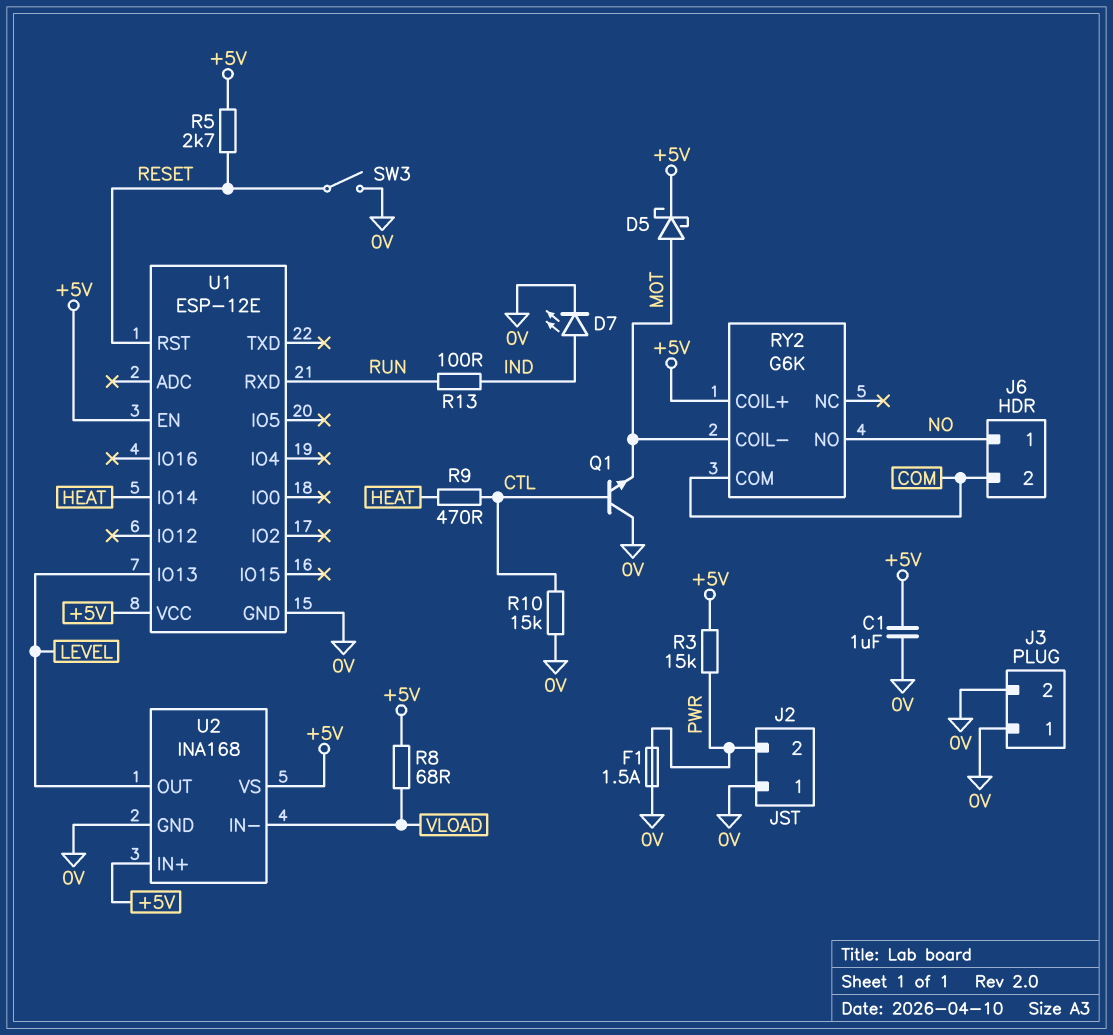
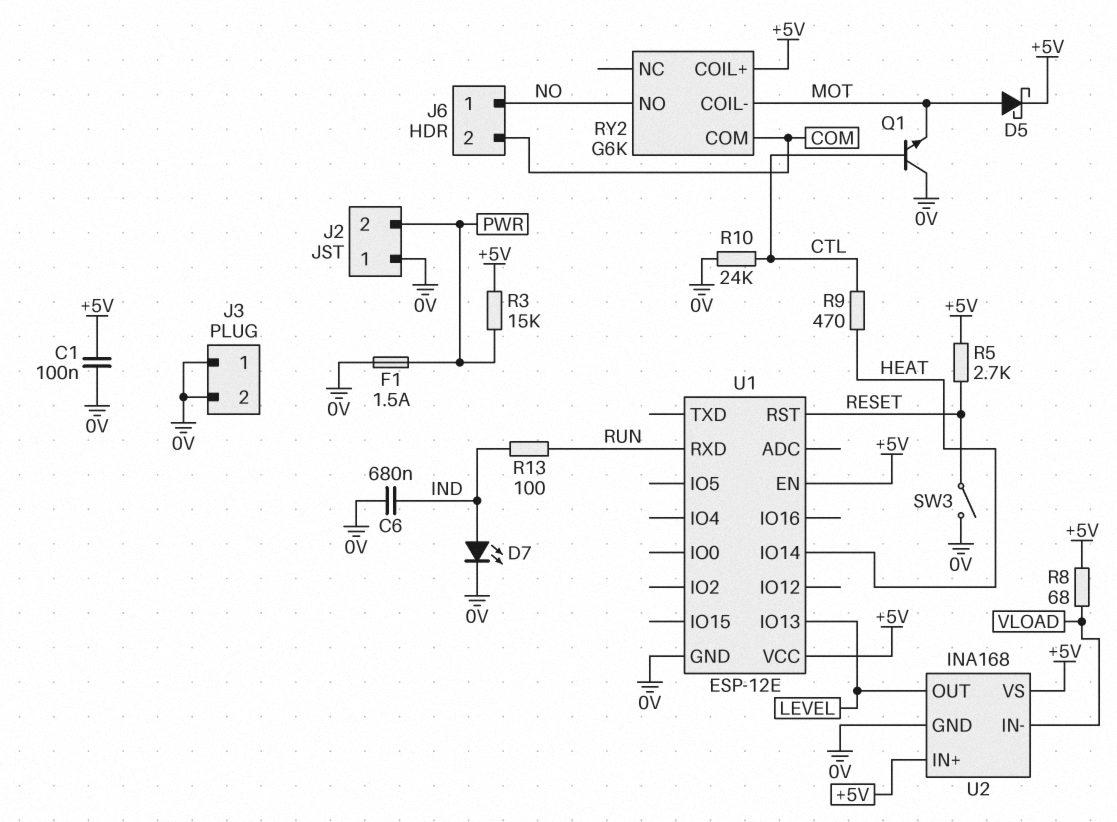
C1: 1uF (+5V, 0V) -> 100nF (+5V, 0V)
C6: none -> 680nF (0V, IND)
R10: 15k (0V, CTL) -> 24k (0V, CTL)

